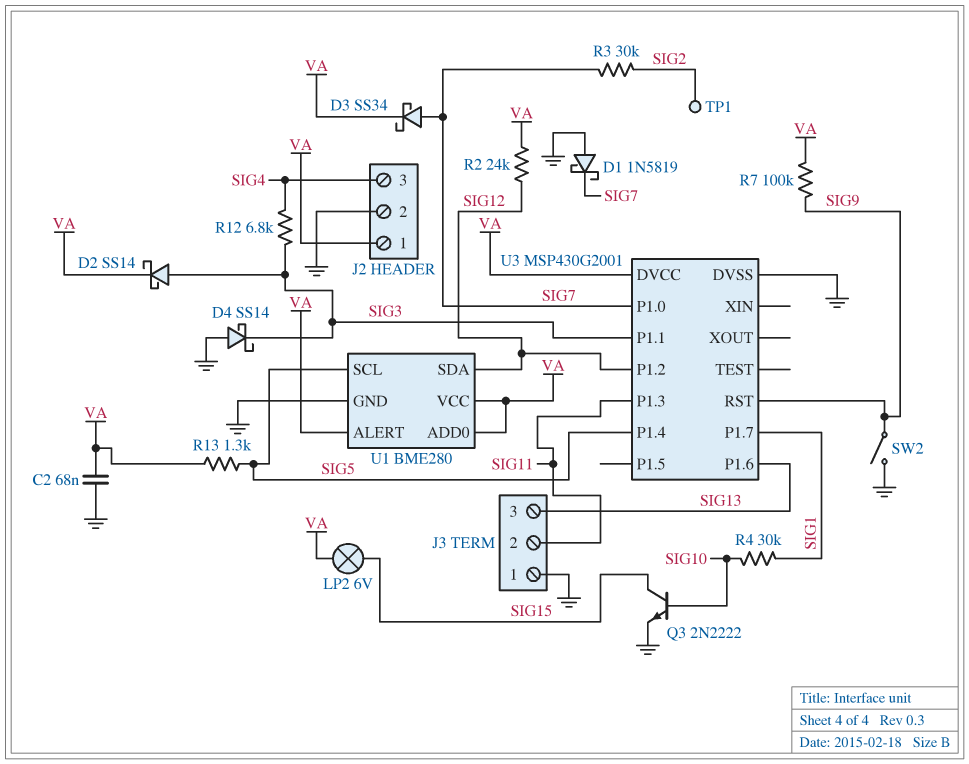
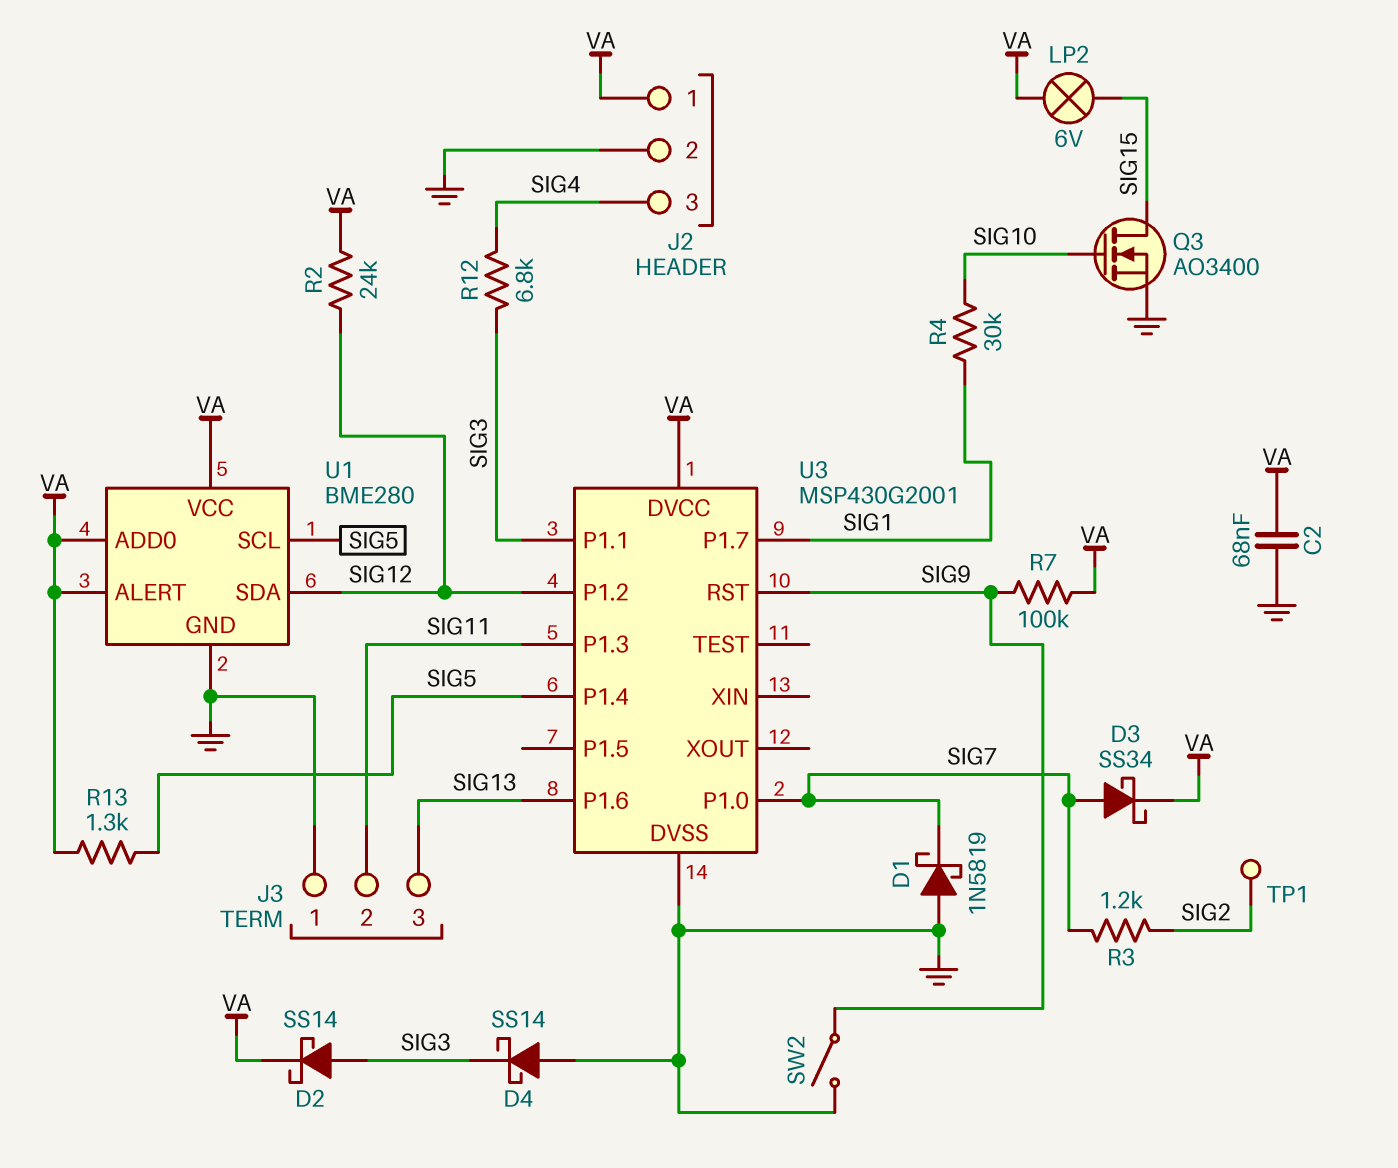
Q3: NPN 2N2222 (B SIG10, C SIG15, E GND) -> NMOS AO3400 (G SIG10, D SIG15, S GND)
R3: 30k (SIG2, SIG7) -> 1.2k (SIG2, SIG7)

